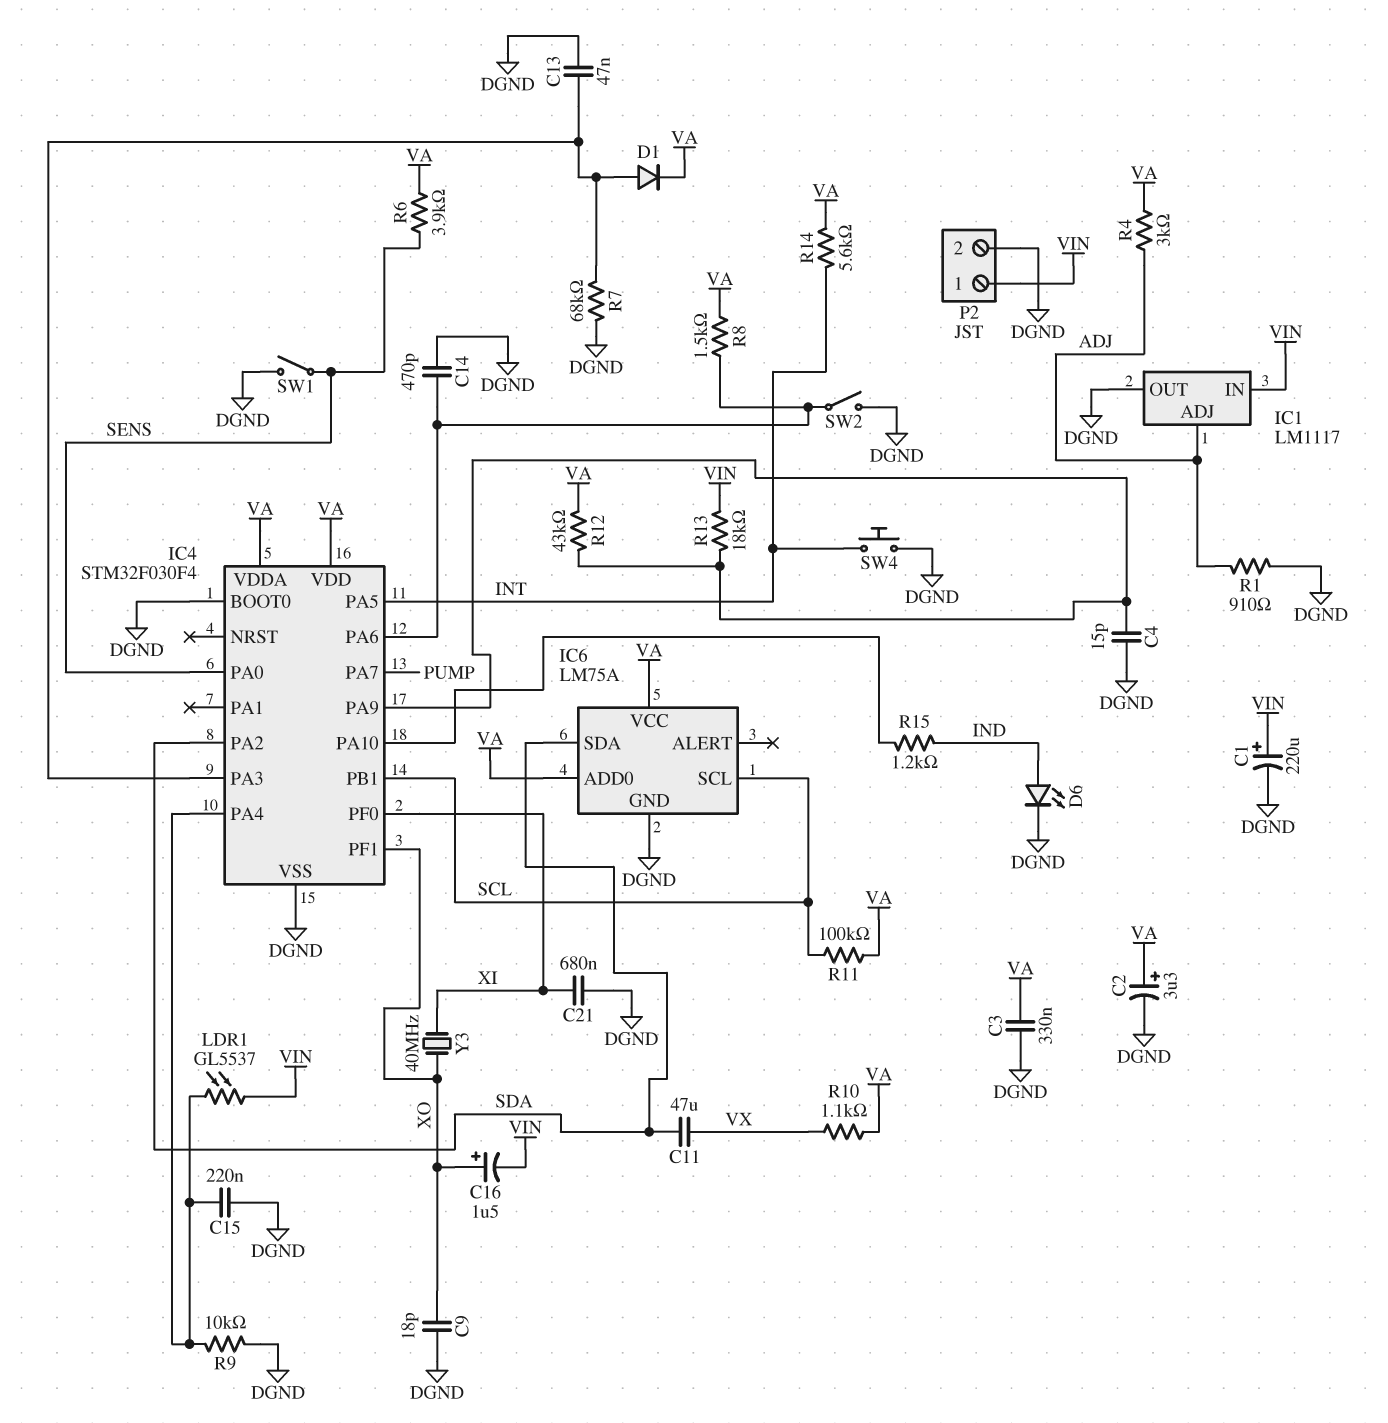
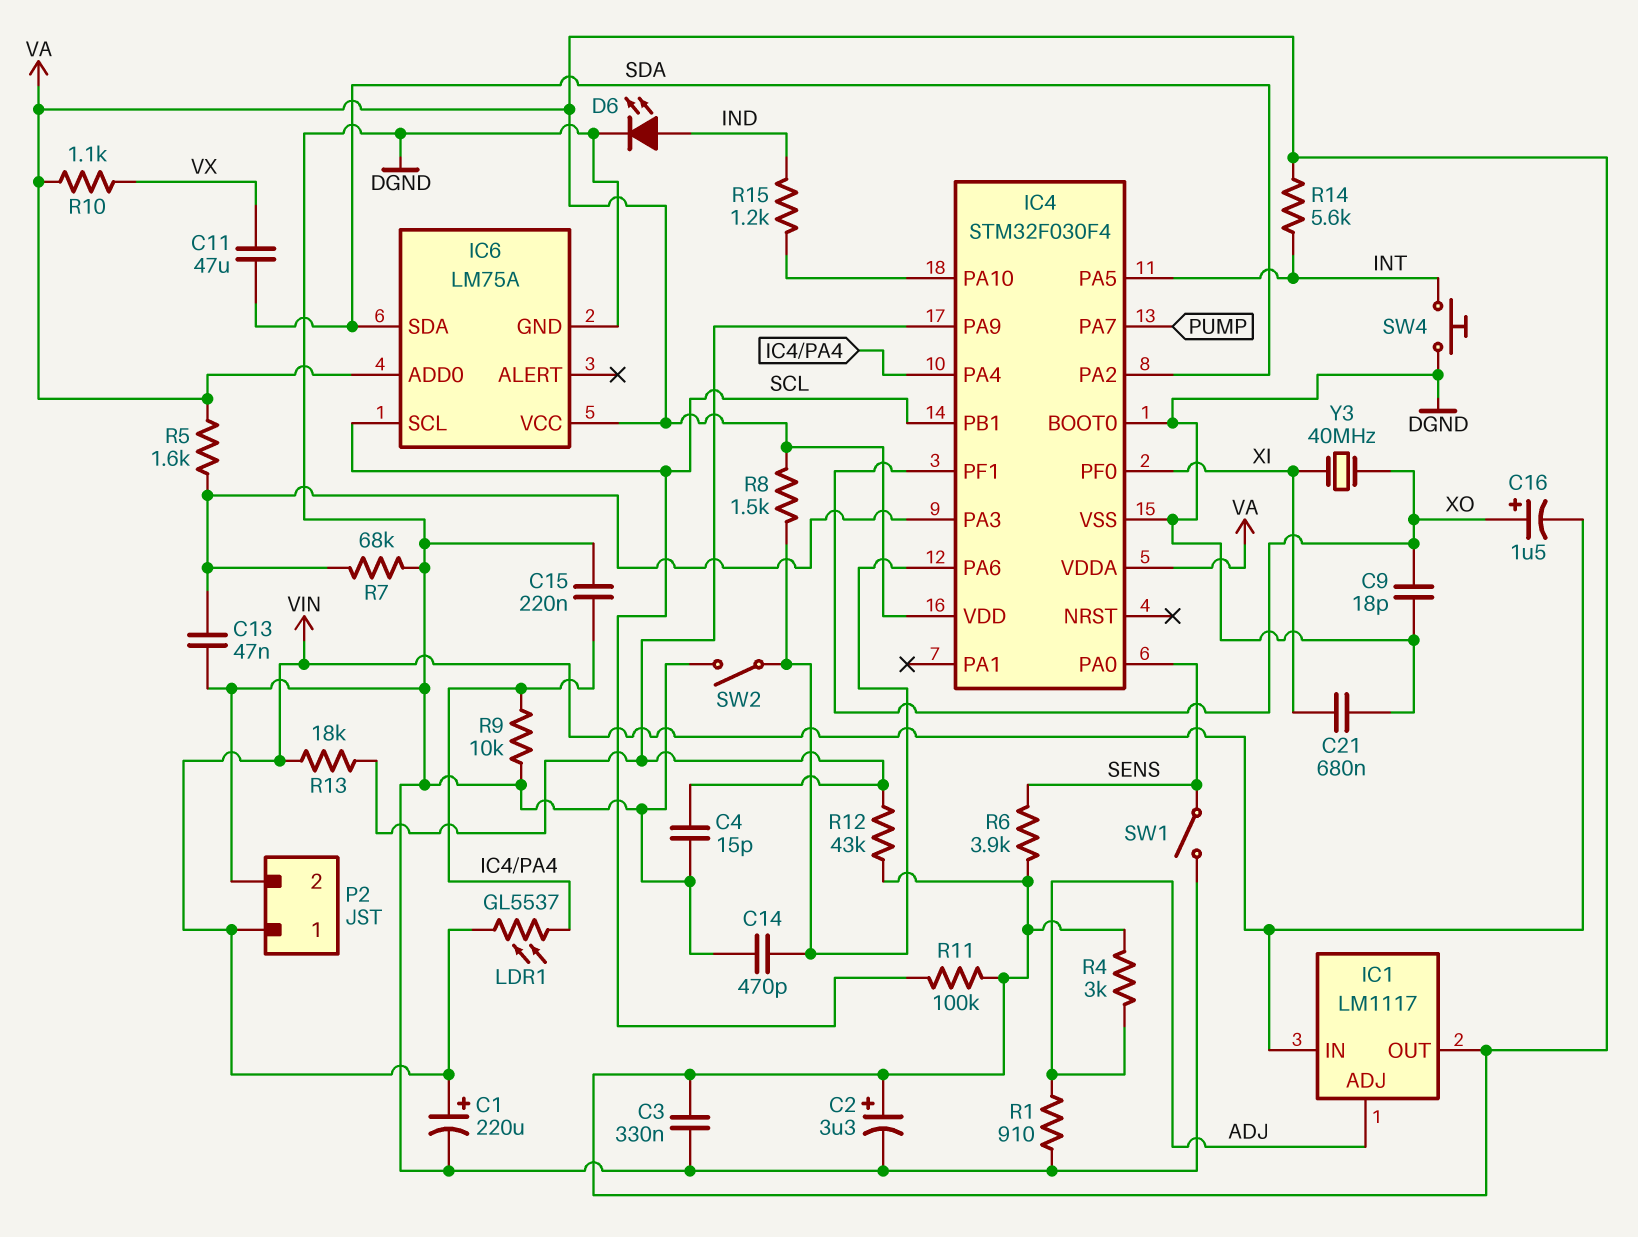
D1: diode (A IC4/PA3, K VA) -> none
IC1 pin OUT: DGND -> VA
R5: none -> 1.6k (IC4/PA3, VA)

